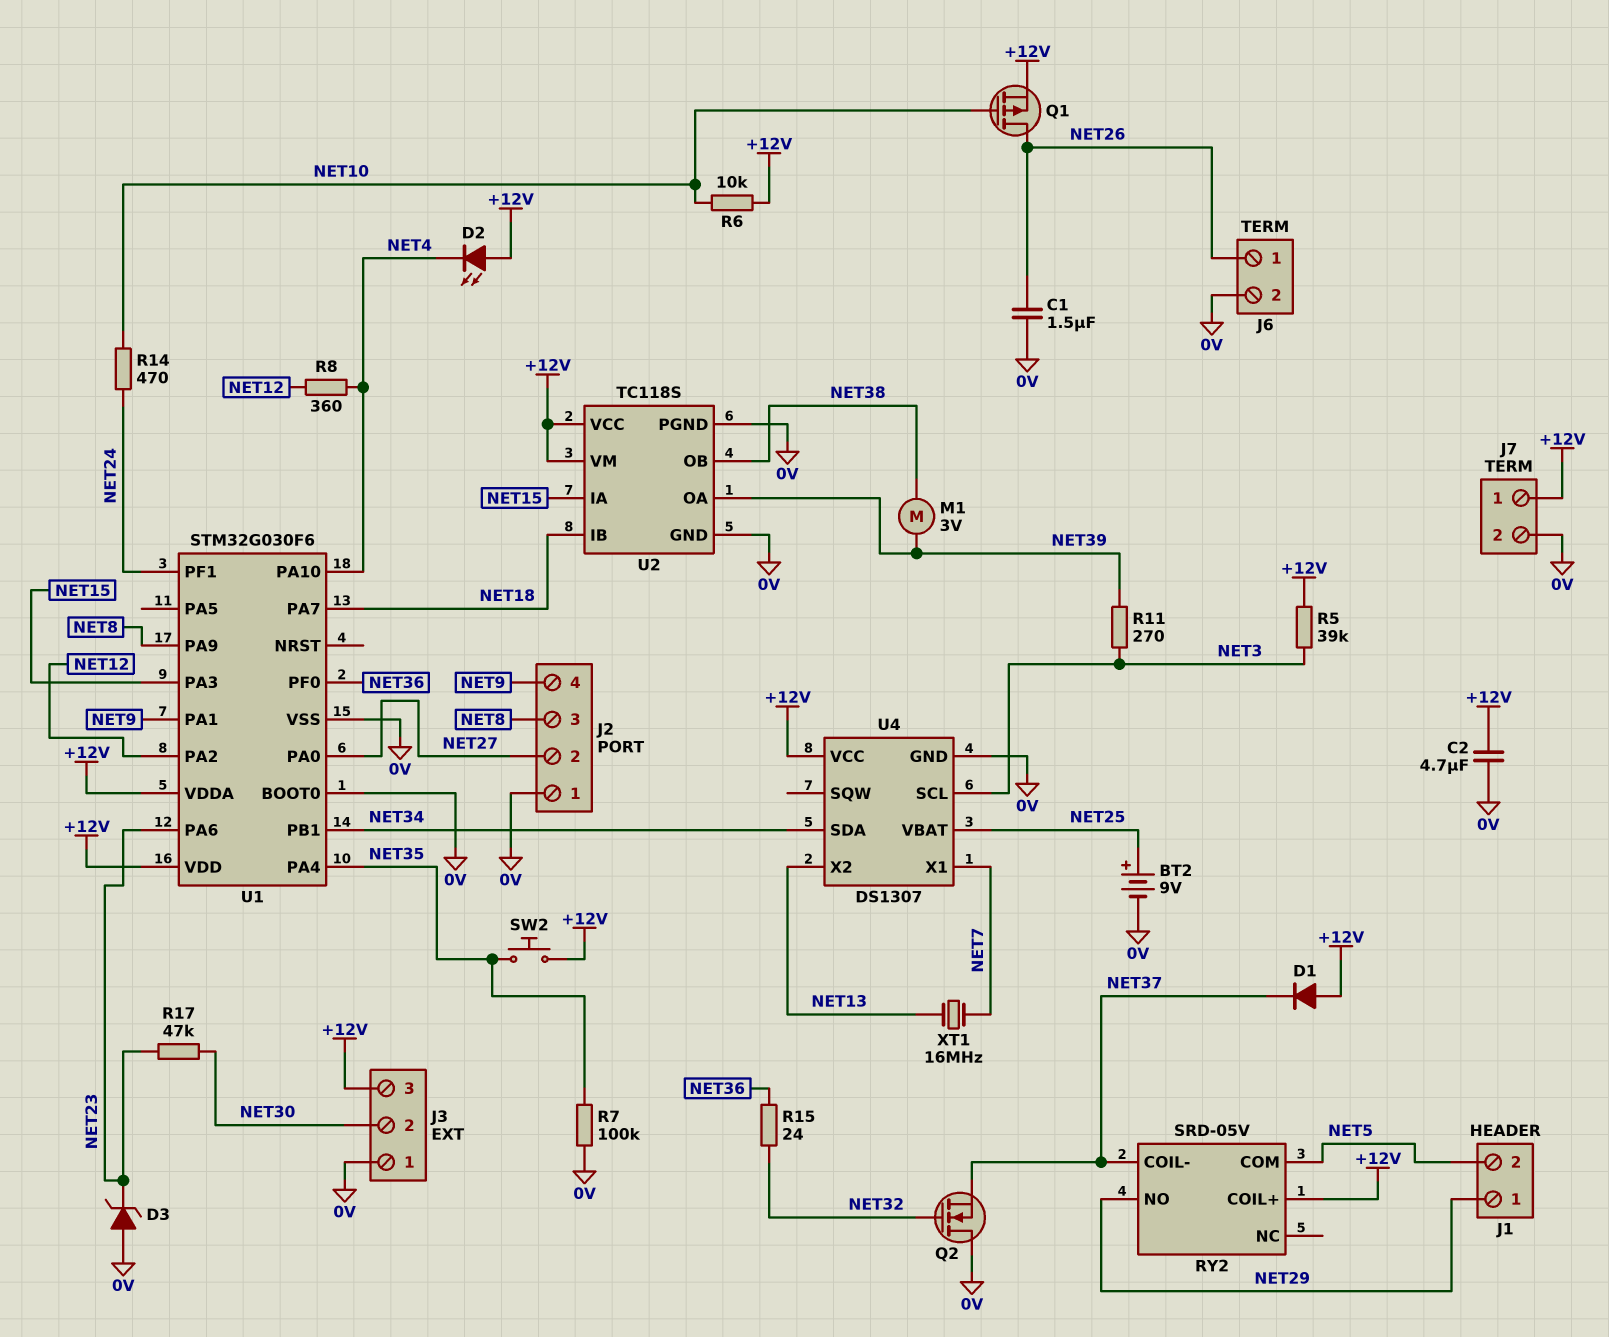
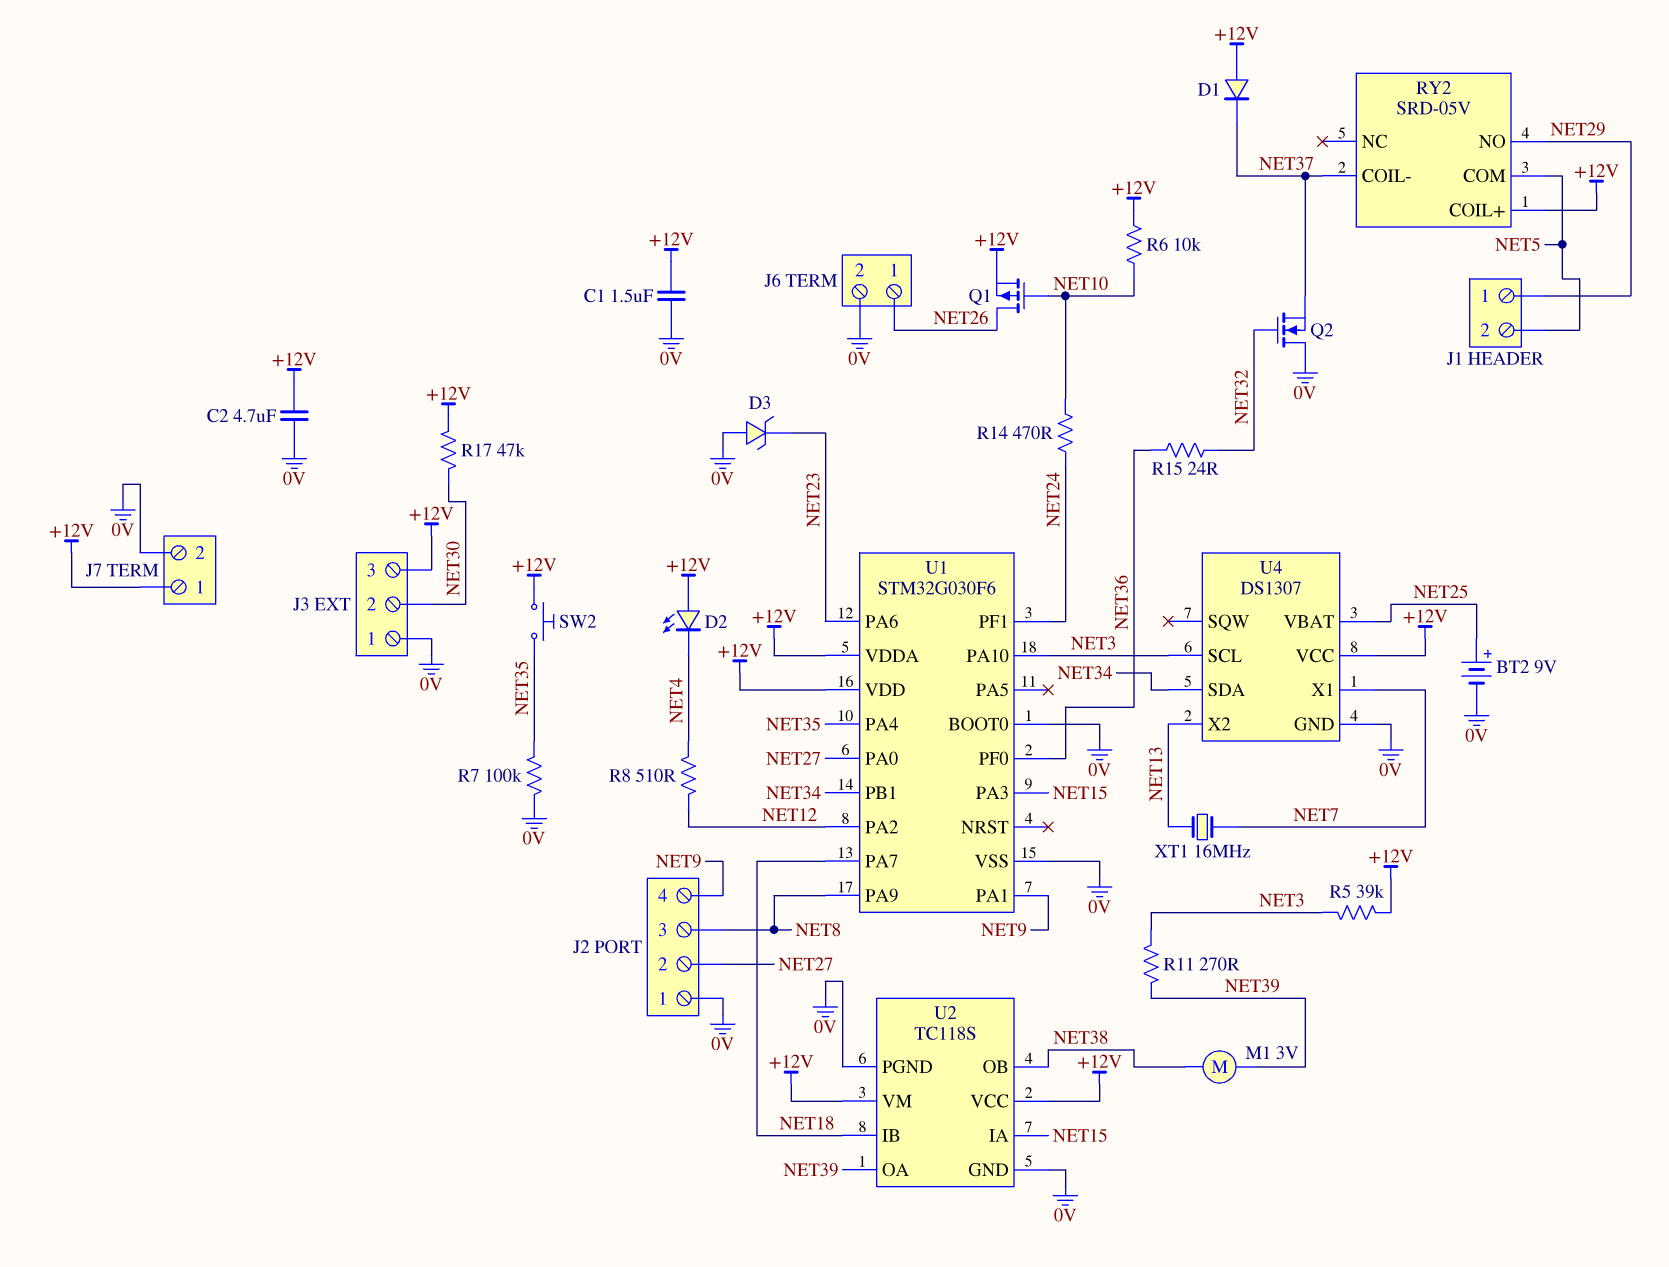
C1: 1.5uF (0V, NET26) -> 1.5uF (+12V, 0V)
R8: 360 (NET4, NET12) -> 510 (NET4, NET12)
R17: 47k (NET23, NET30) -> 47k (+12V, NET30)
U1 pin PA10: NET4 -> NET3

